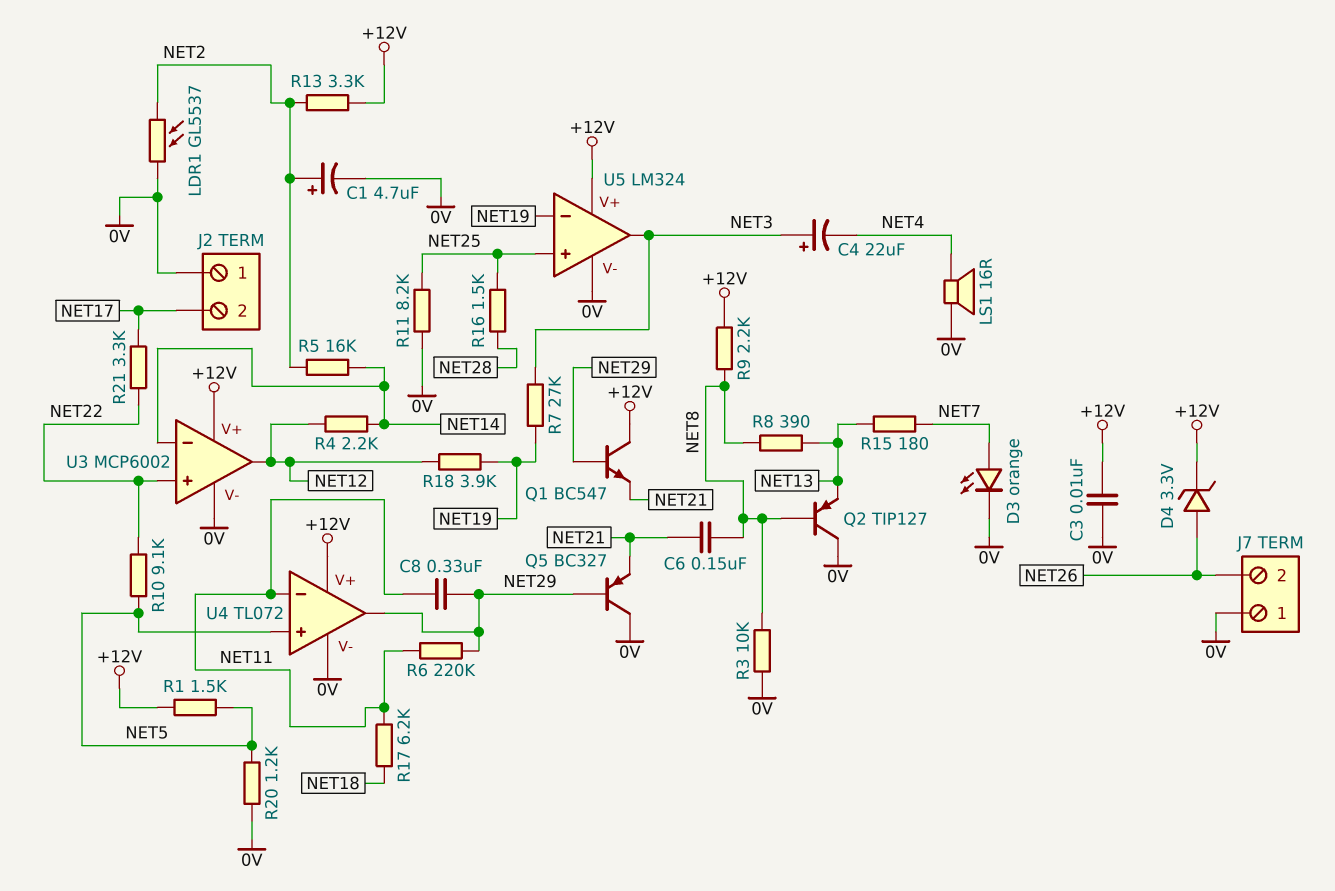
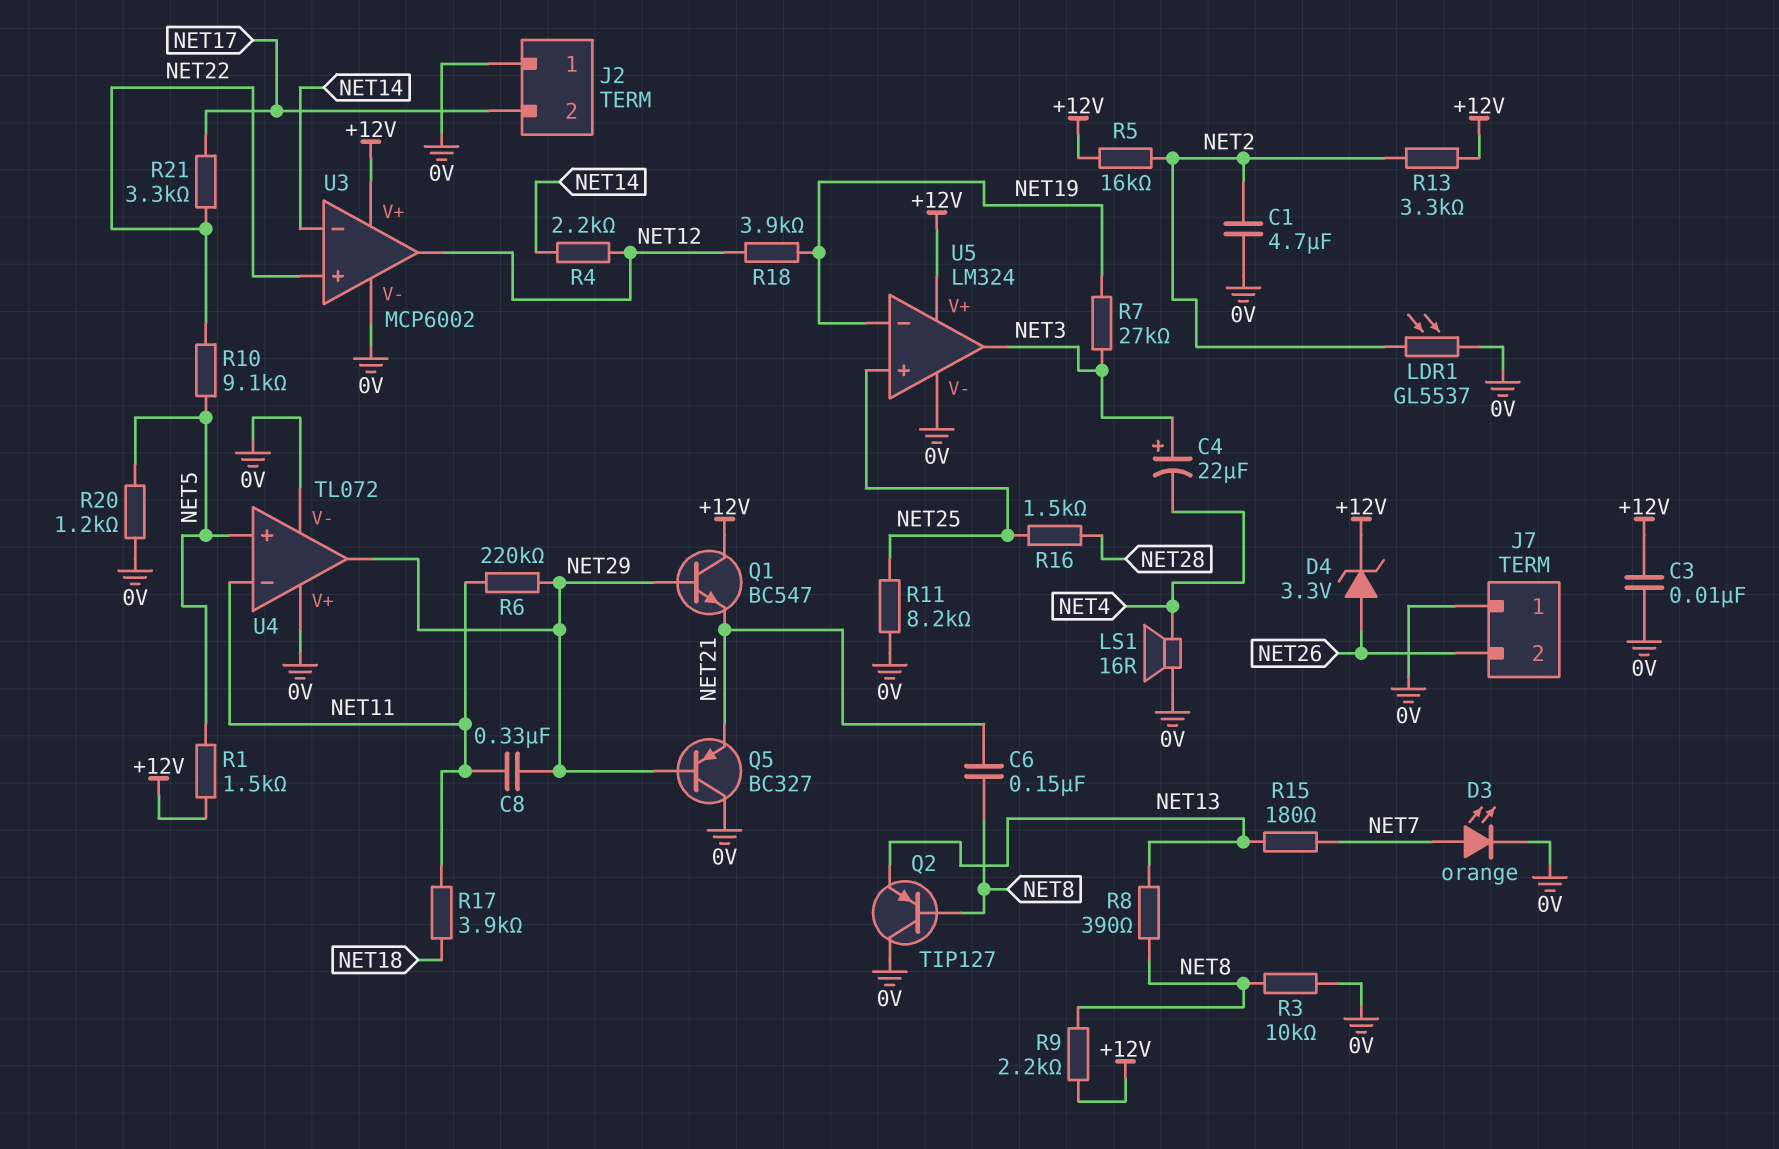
C1: 4.7uF (plus NET2, minus 0V) -> 4.7uF (0V, NET2)
R5: 16k (NET2, NET14) -> 16k (+12V, NET2)
R17: 6.2k (NET11, NET18) -> 3.9k (NET11, NET18)
U4 pin V+: +12V -> 0V

